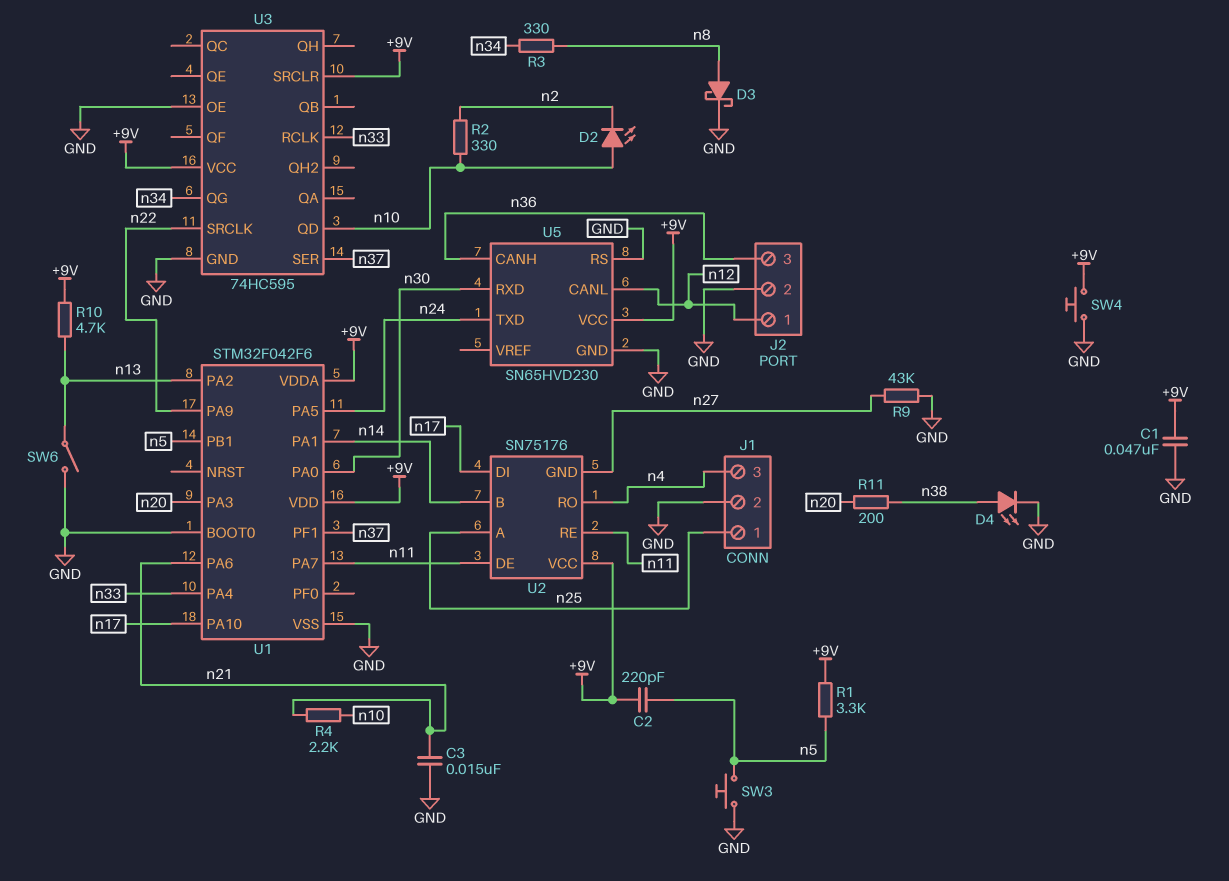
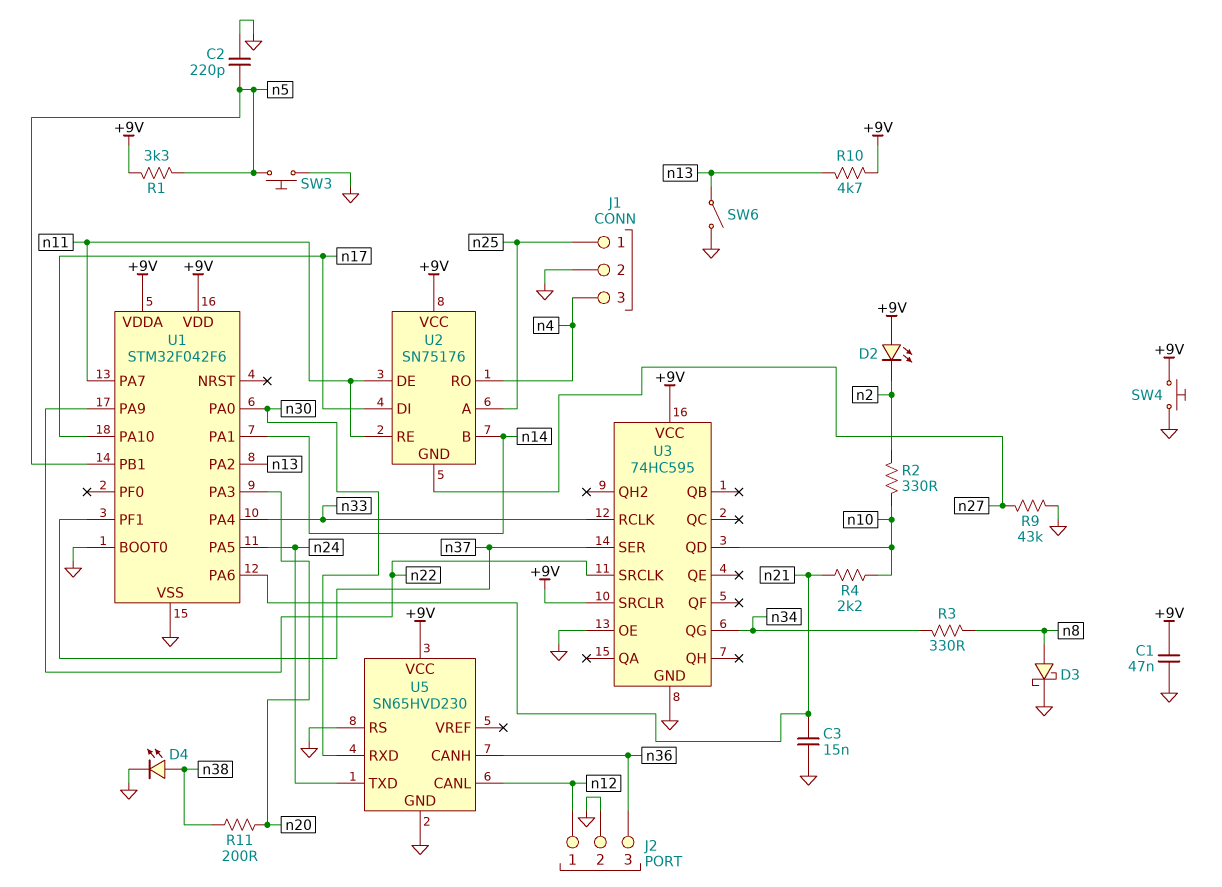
C2: 220pF (+9V, n5) -> 220pF (GND, n5)
D2: LED (A n10, K n2) -> LED (A +9V, K n2)

